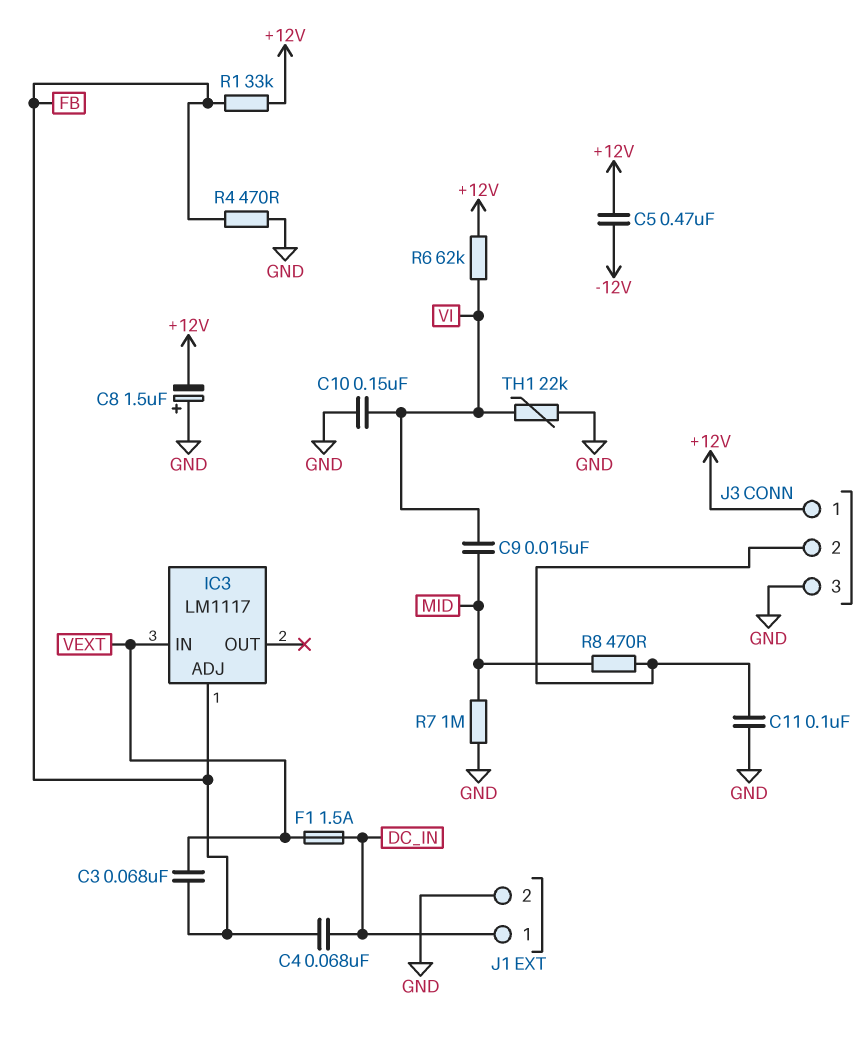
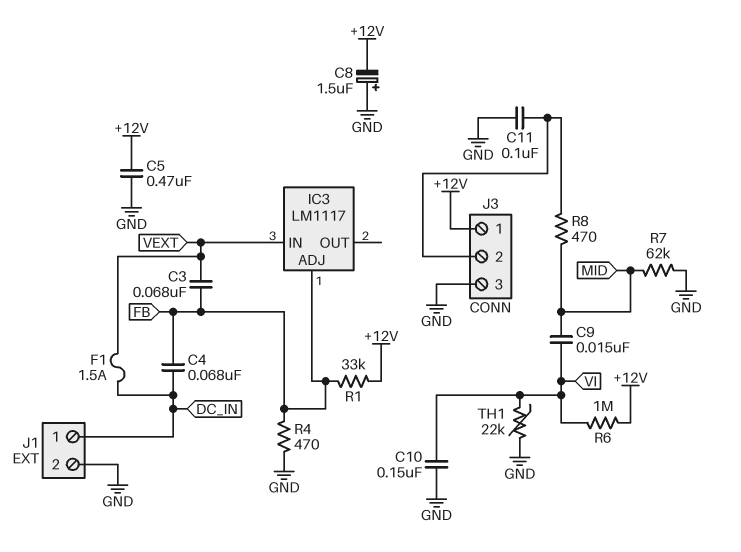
C5: 470nF (+12V, -12V) -> 470nF (+12V, GND)
R6: 62k (+12V, VI) -> 1M (+12V, VI)
R7: 1M (GND, MID) -> 62k (GND, MID)

